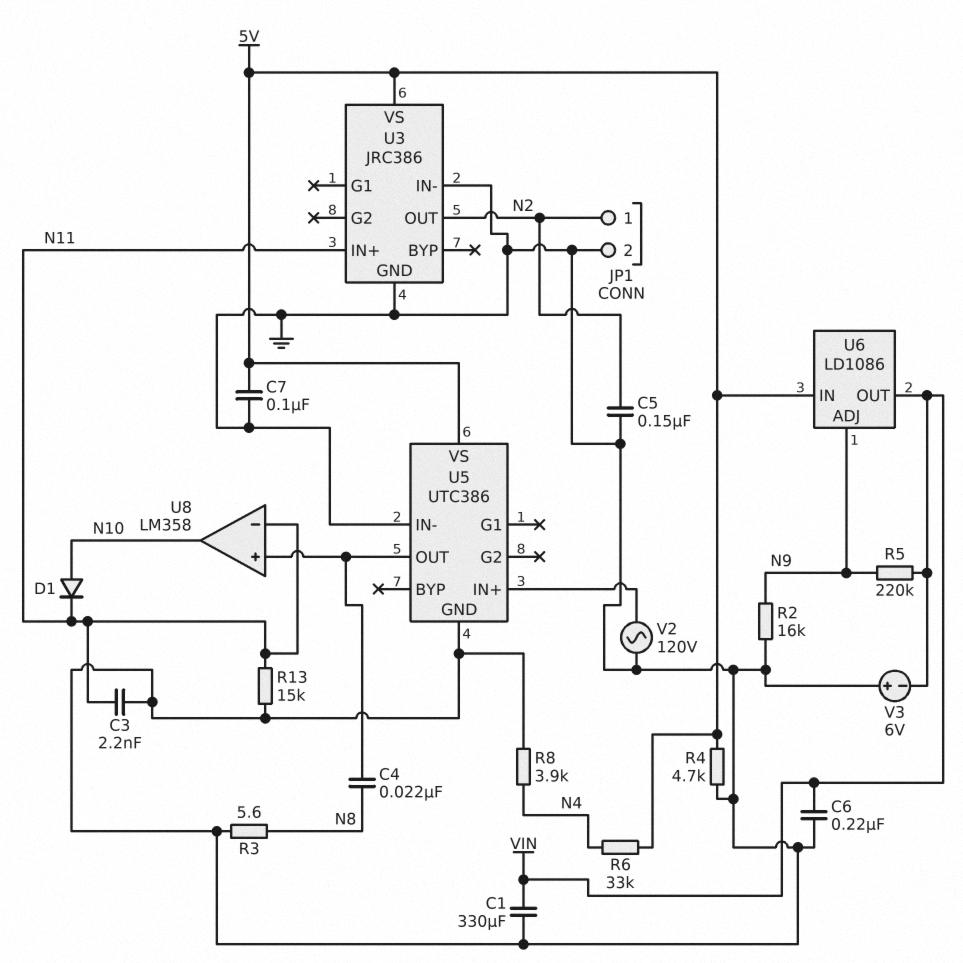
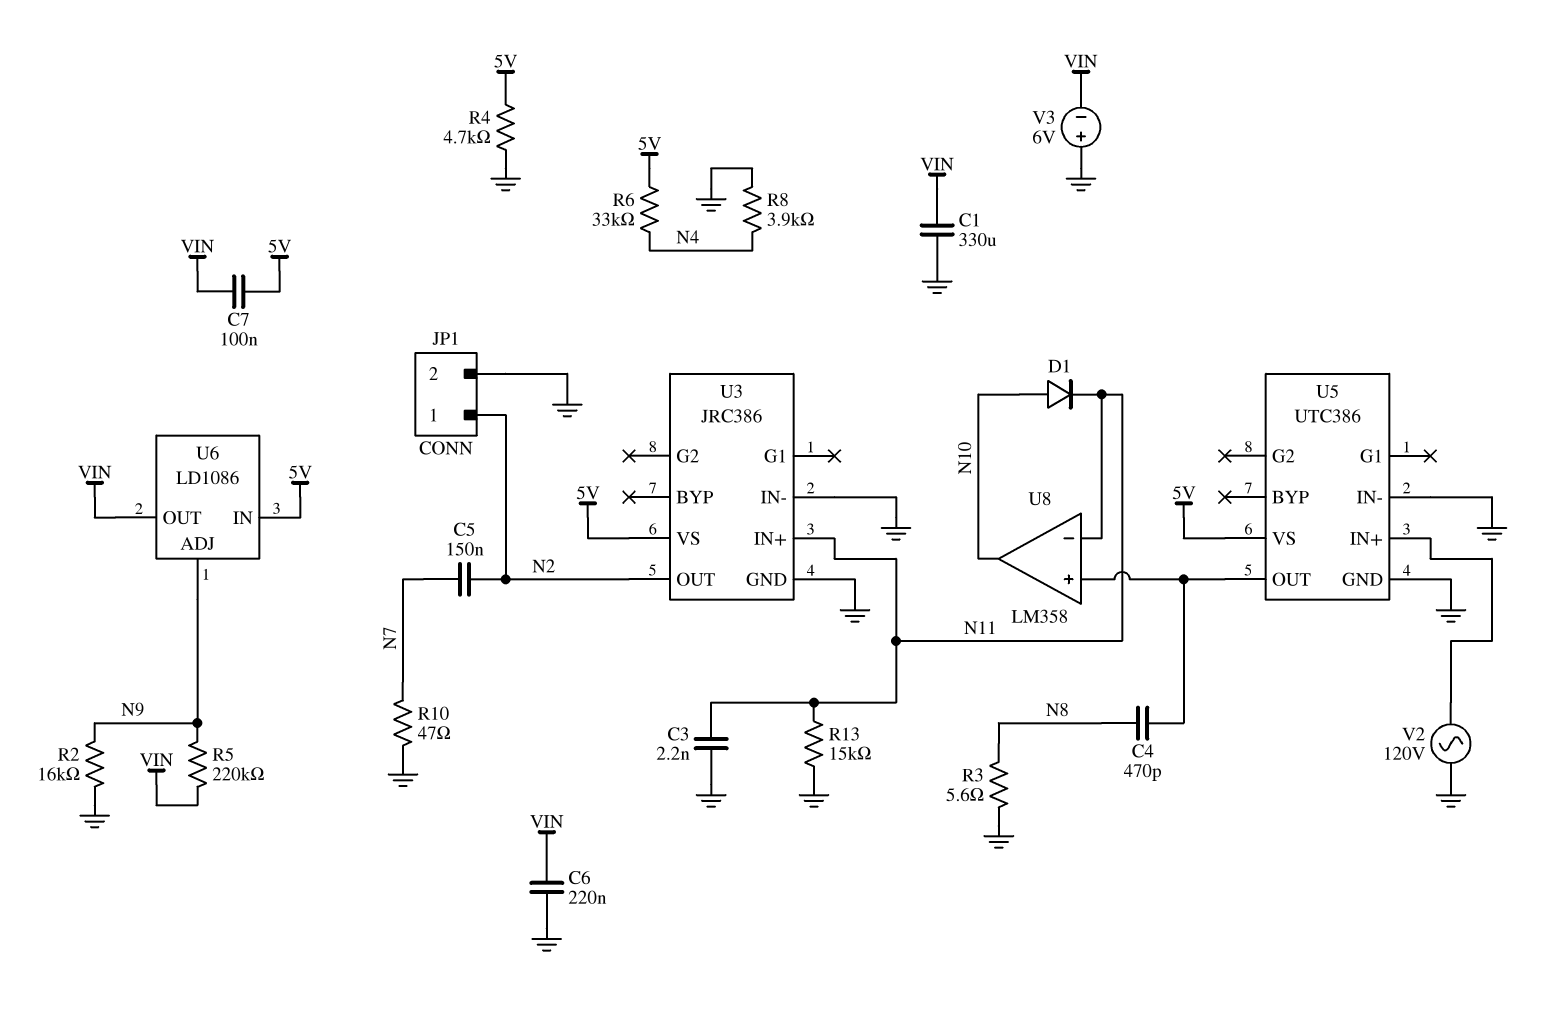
C4: 22nF (N8, U5/OUT) -> 470pF (N8, U5/OUT)
C5: 150nF (GND, N2) -> 150nF (N2, N7)
C7: 100nF (5V, GND) -> 100nF (5V, VIN)
R10: none -> 47 (GND, N7)

